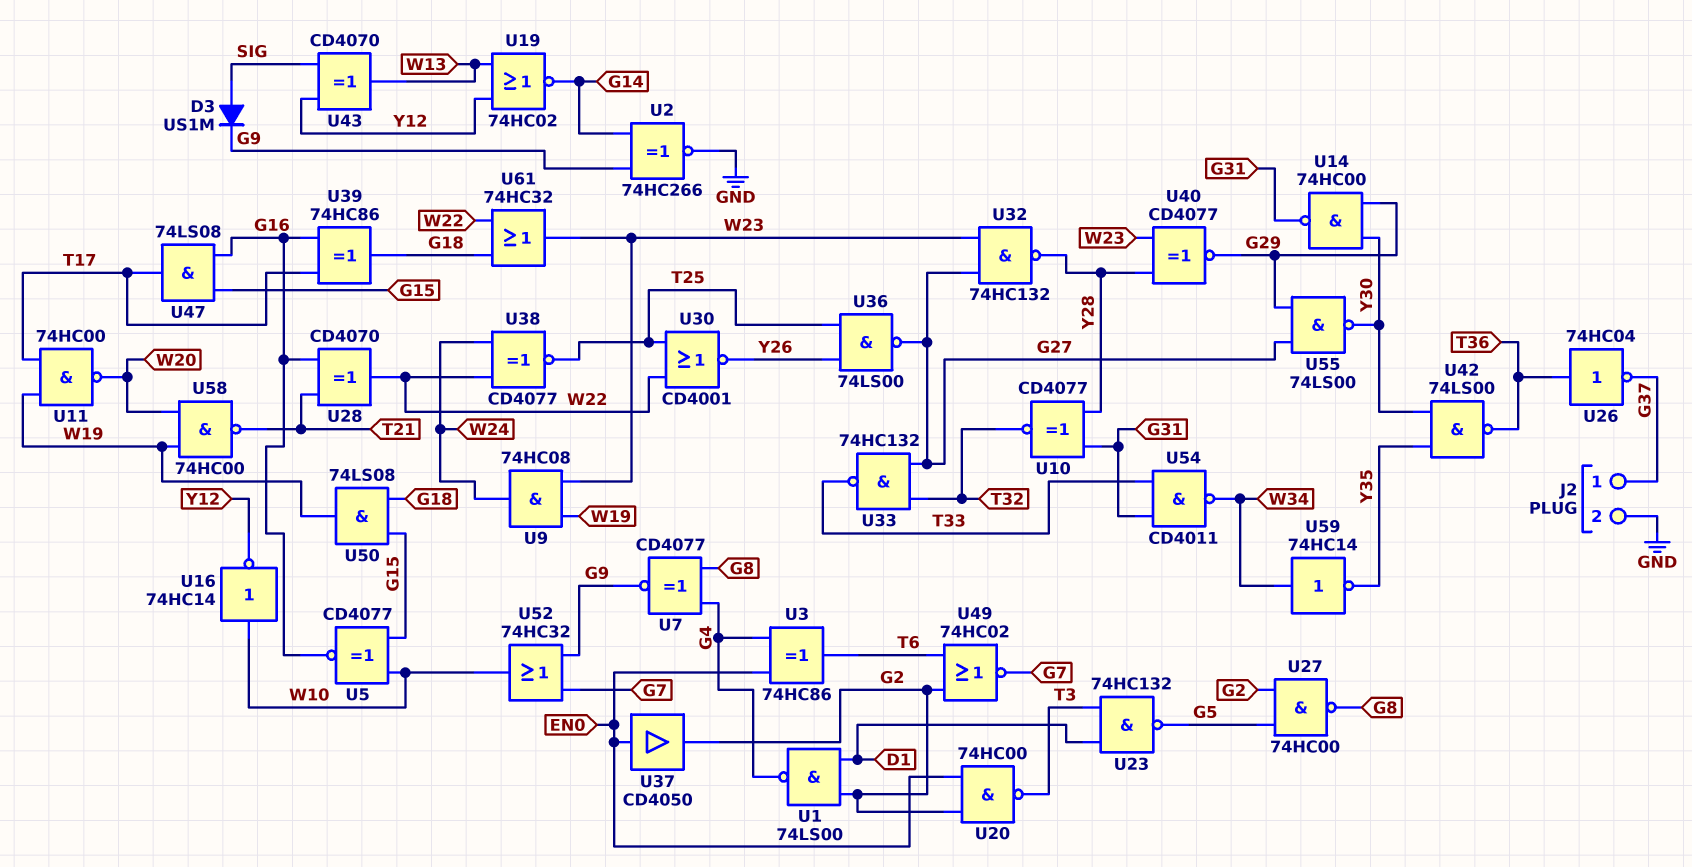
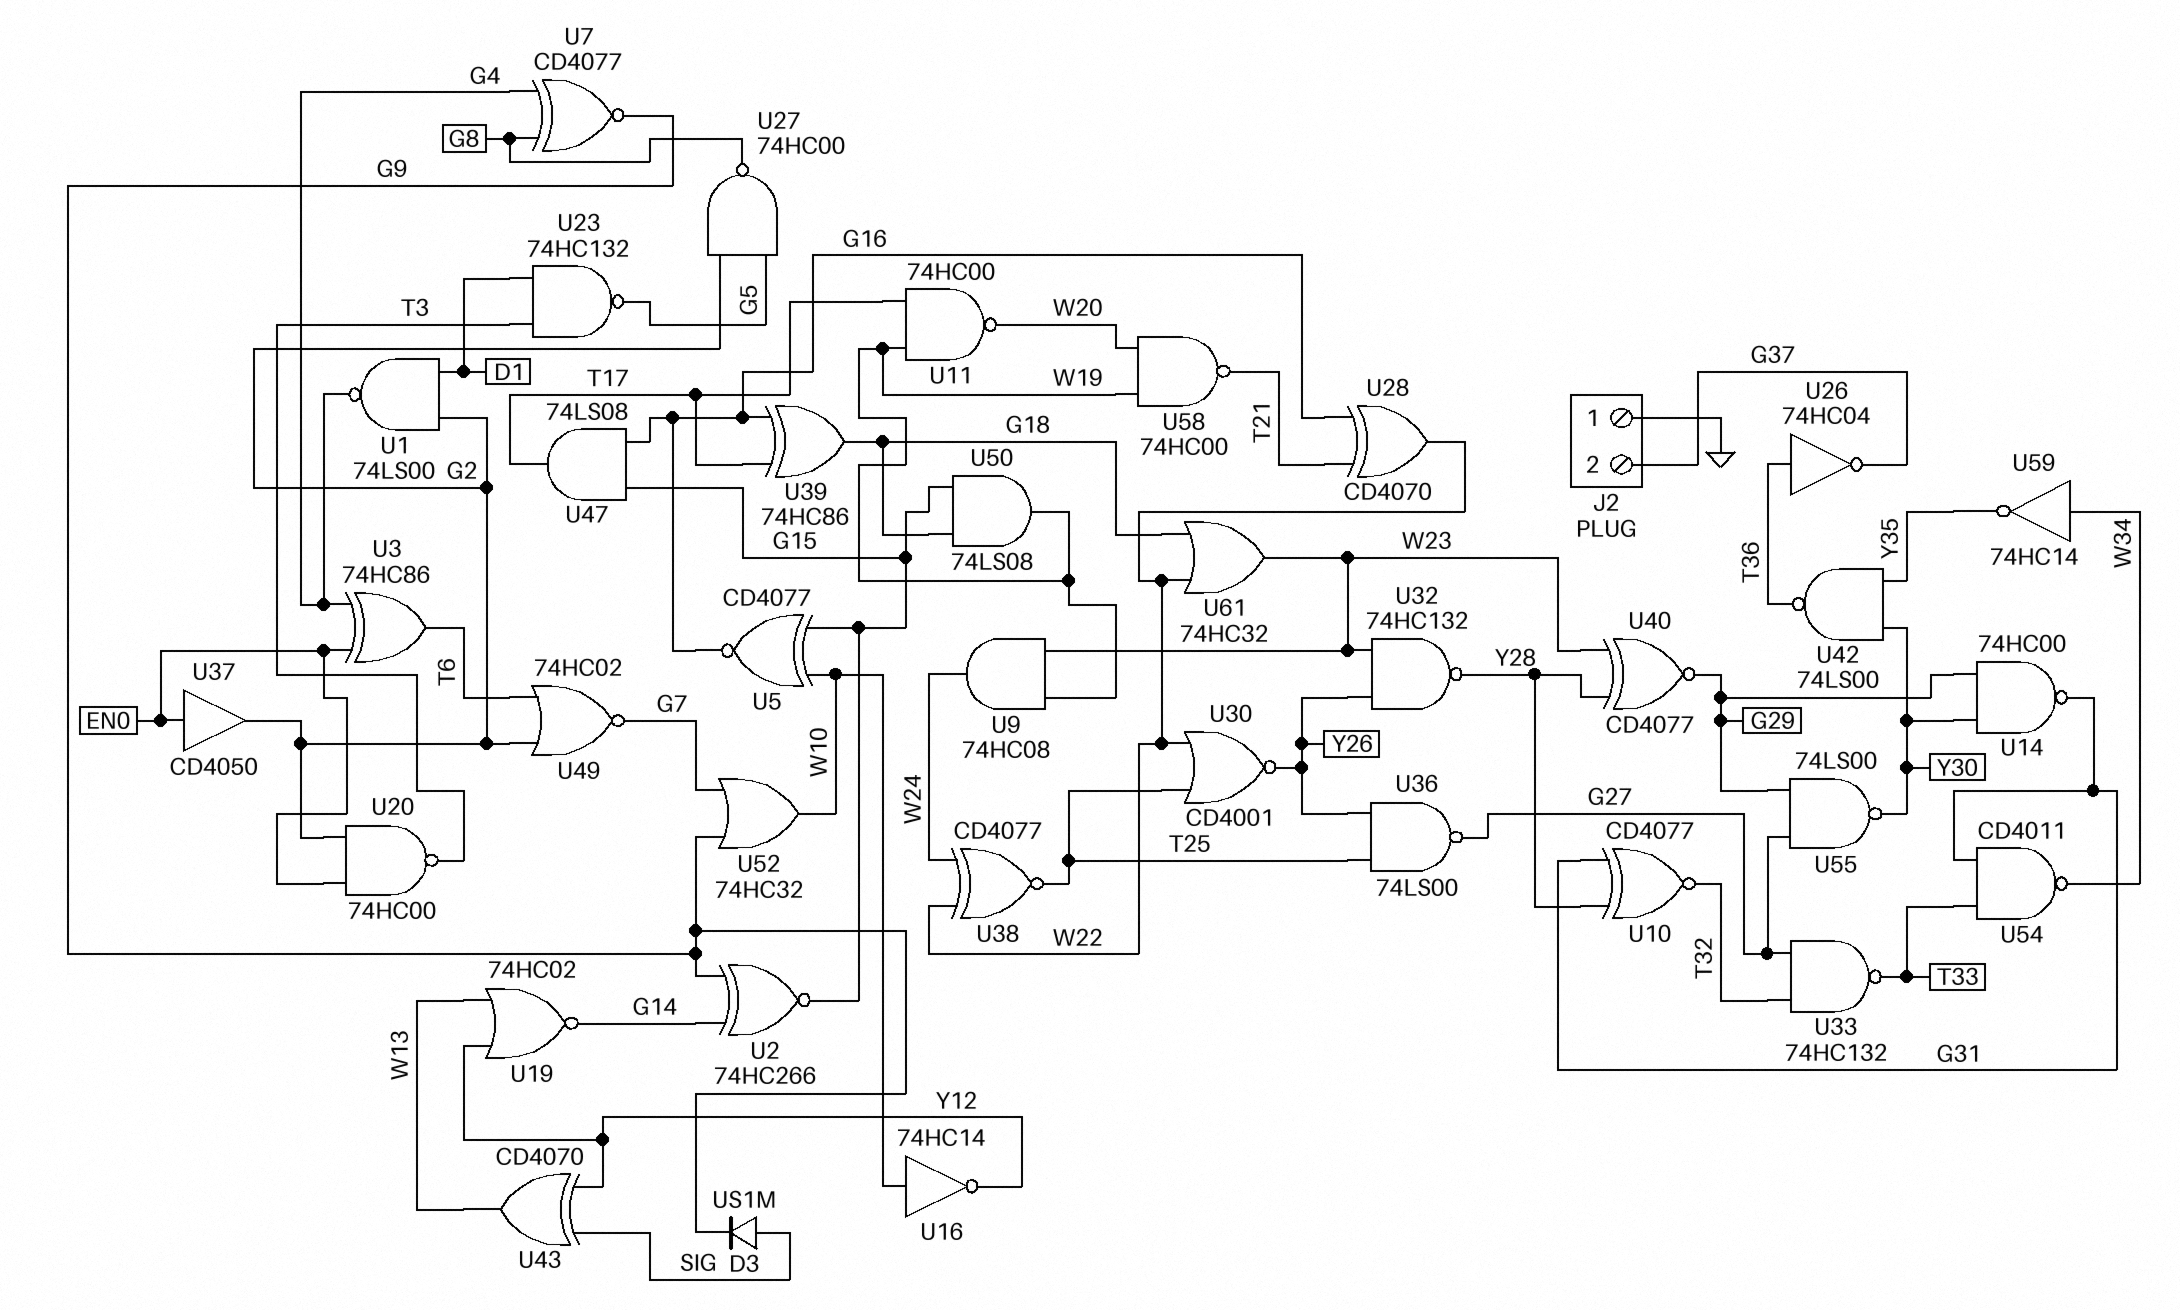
J2 pin 1: G37 -> GND
J2 pin 2: GND -> G37
U2: XNOR 74HC266 (in G9, in G14, out GND) -> XNOR 74HC266 (in G9, in G14, out G15)
U32: NAND 74HC132 (in G27, in W23, out Y28) -> NAND 74HC132 (in W23, in Y26, out Y28)

